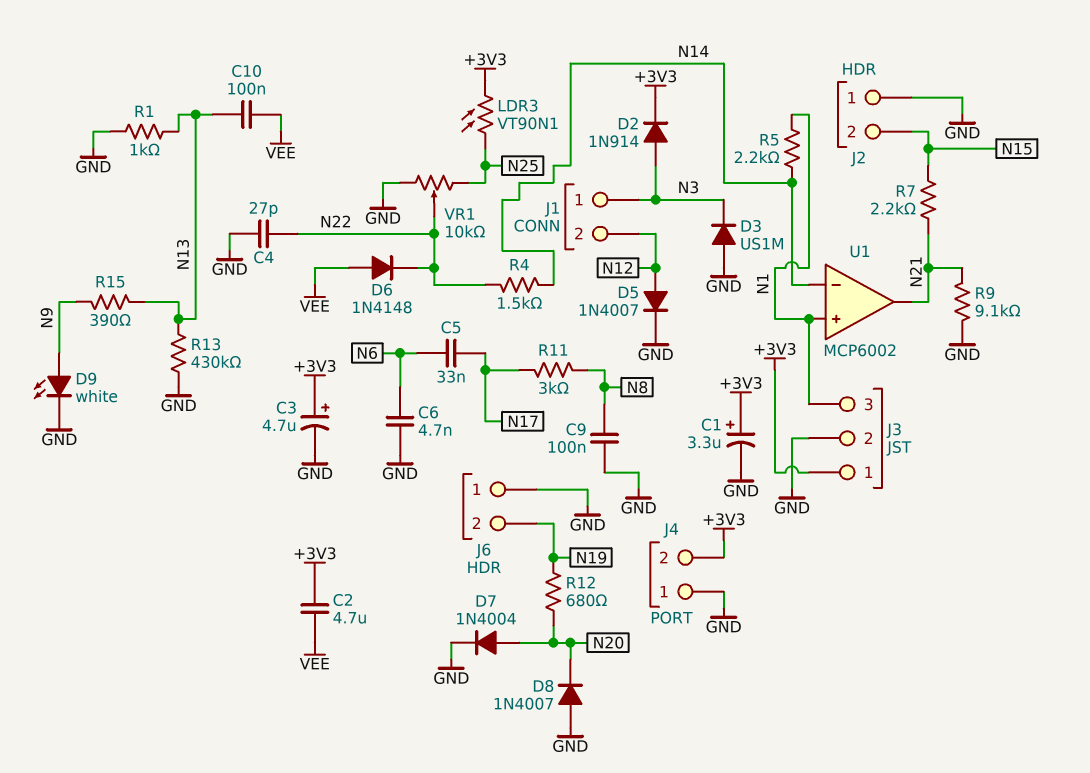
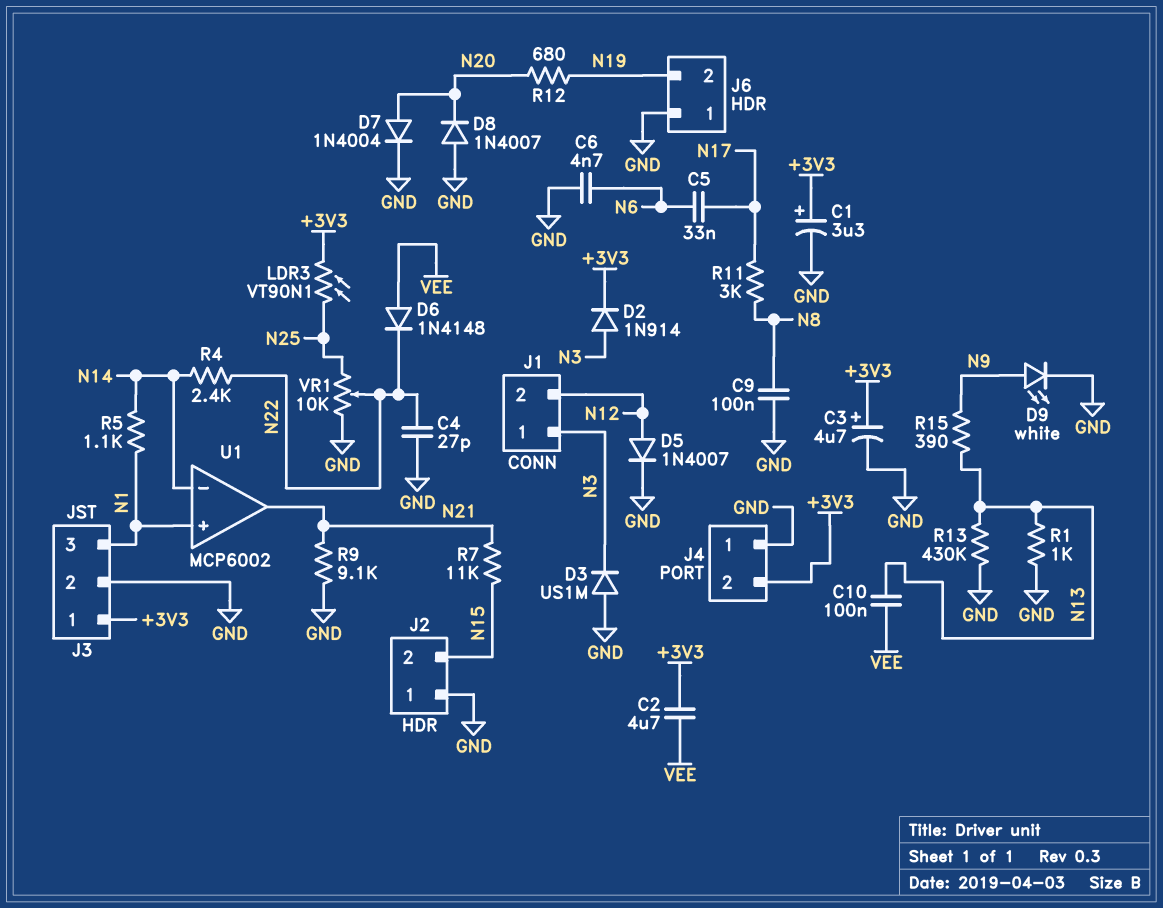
R4: 1.5k (N14, N22) -> 2.4k (N14, N22)
R5: 2.2k (N1, N14) -> 1.1k (N1, N14)
R7: 2.2k (N15, N21) -> 11k (N15, N21)

